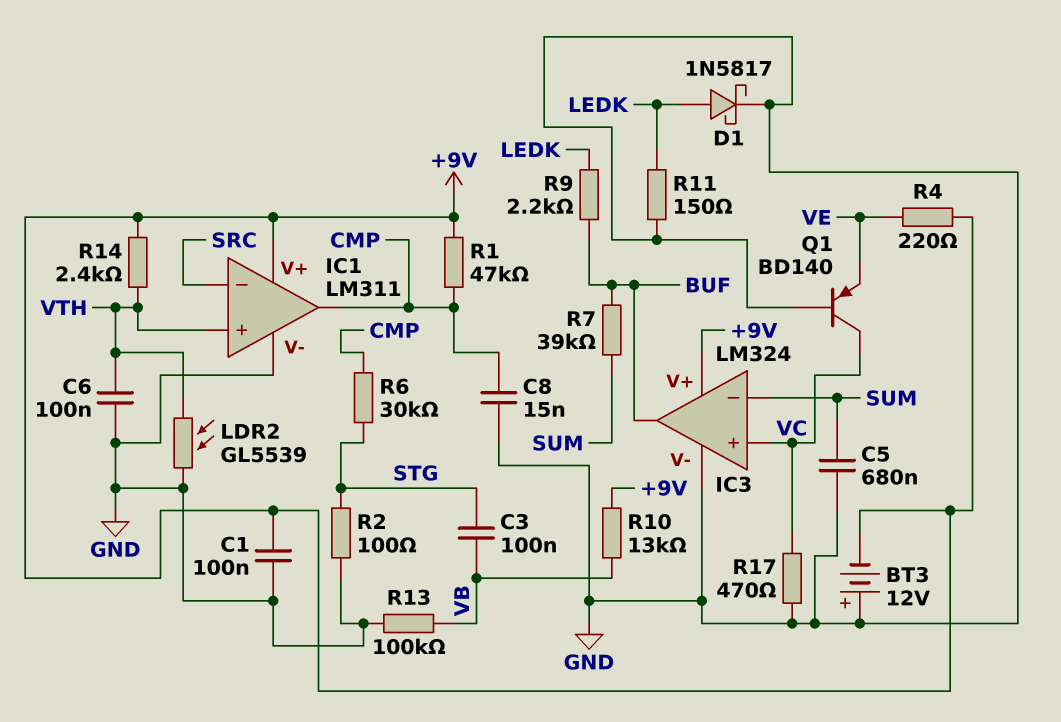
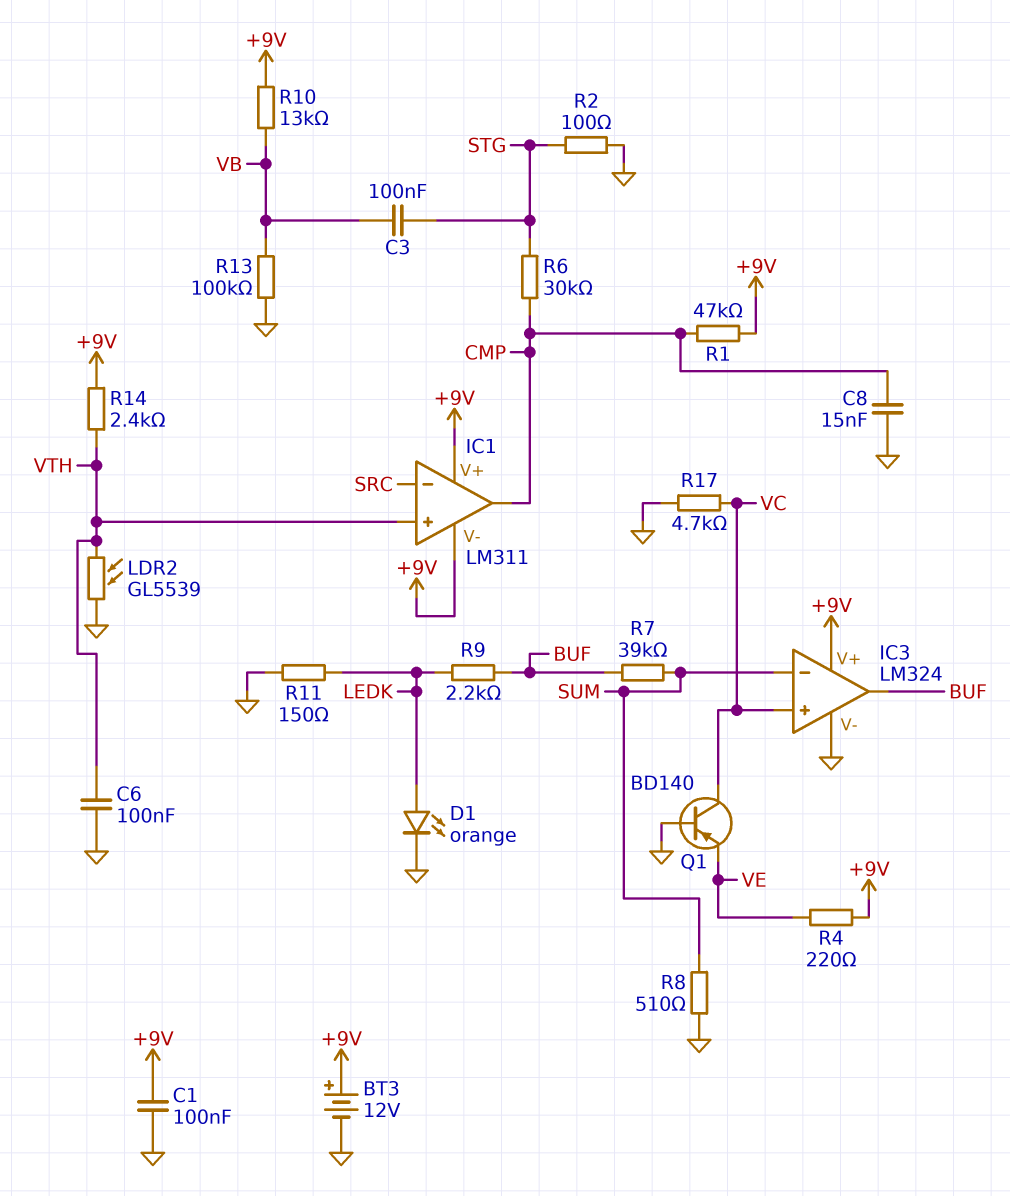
BT3: 12V (plus GND, minus +9V) -> 12V (plus +9V, minus GND)
C5: 680nF (GND, SUM) -> none
D1: schottky 1N5817 (A LEDK, K GND) -> LED orange (A LEDK, K GND)
IC1 pin V-: GND -> +9V
R8: none -> 510 (GND, SUM)
R17: 470 (GND, VC) -> 4.7k (GND, VC)

